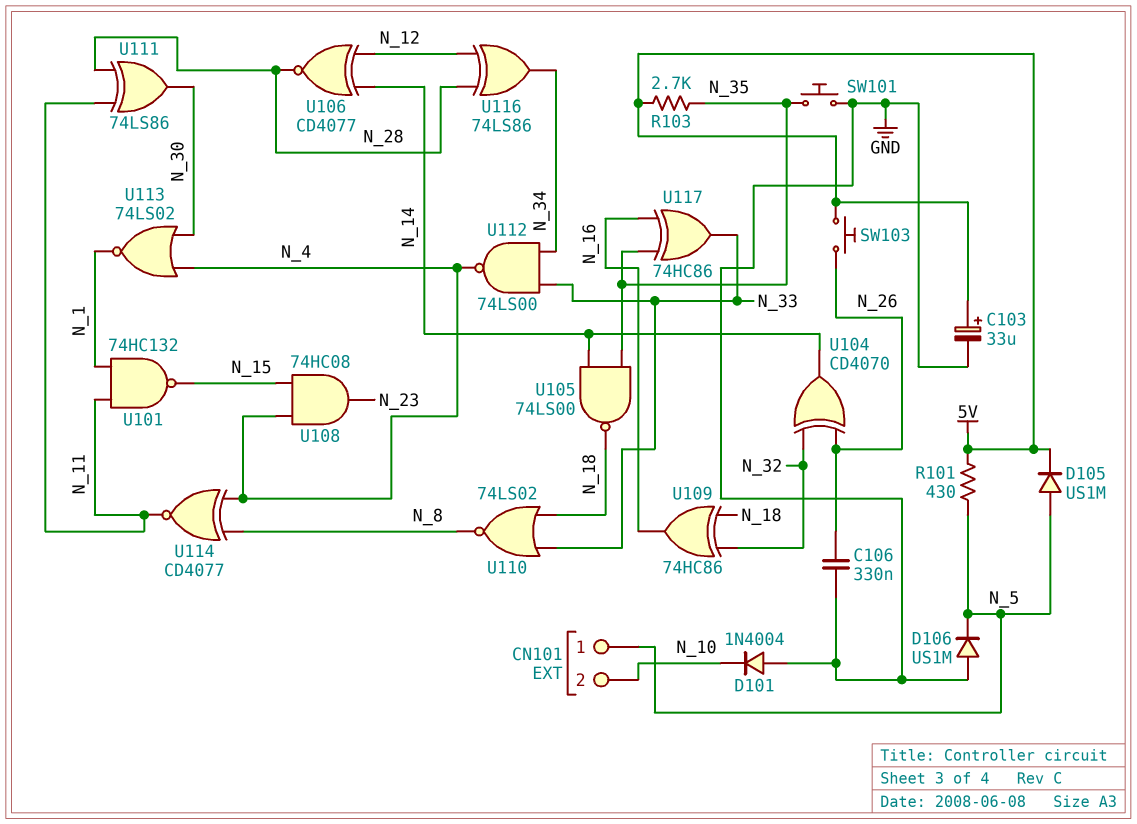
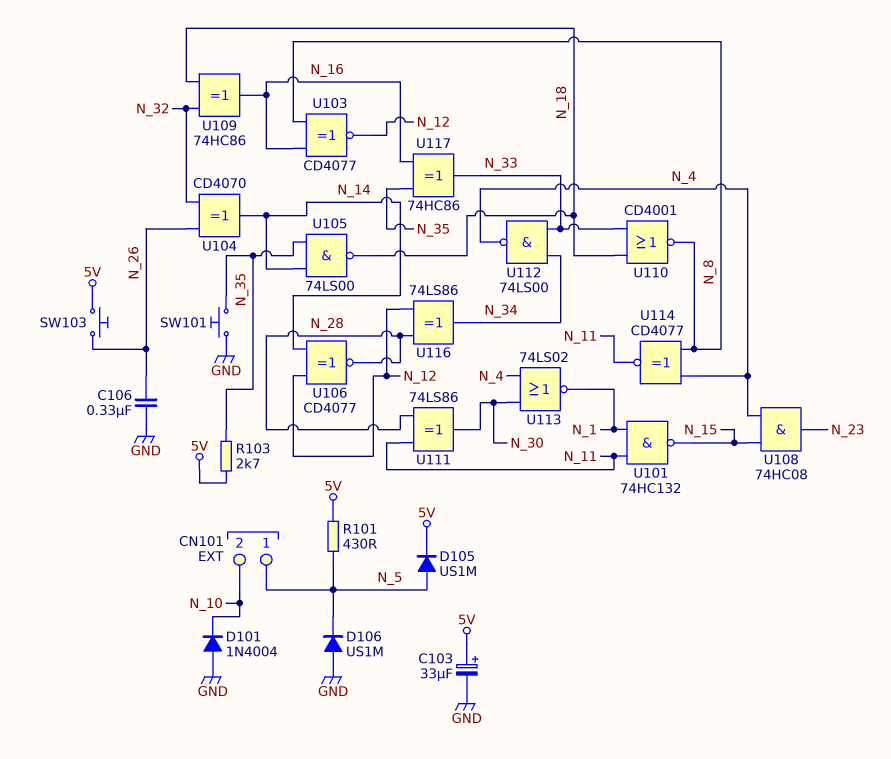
U103: none -> XNOR CD4077 (in N_8, in N_16, out N_12)
U110: NOR 74LS02 (in N_18, in N_33, out N_8) -> NOR CD4001 (in N_18, in N_33, out N_8)

